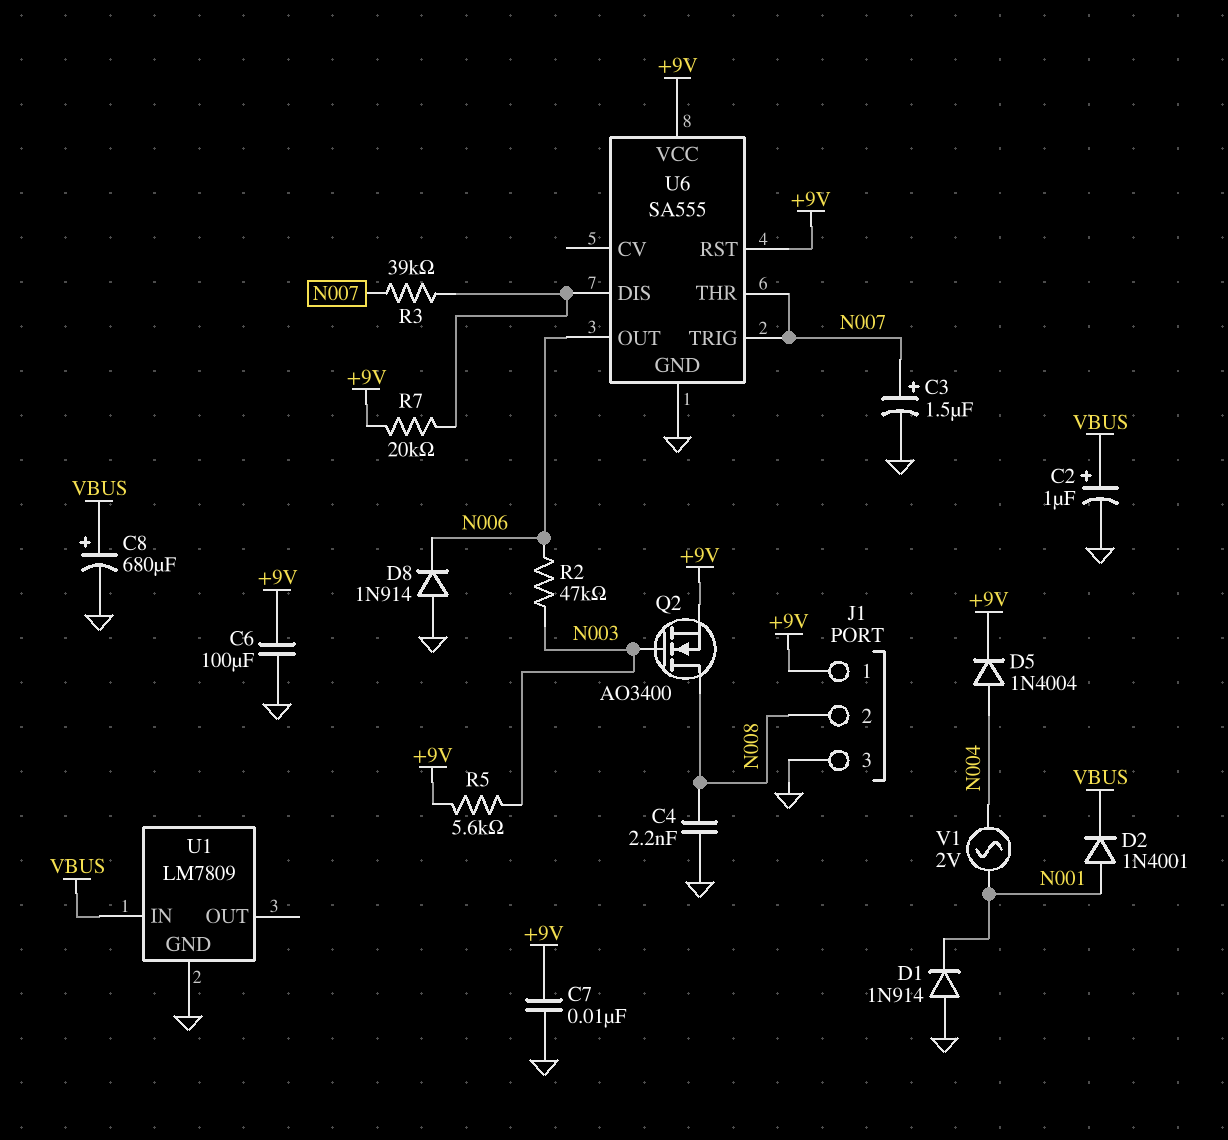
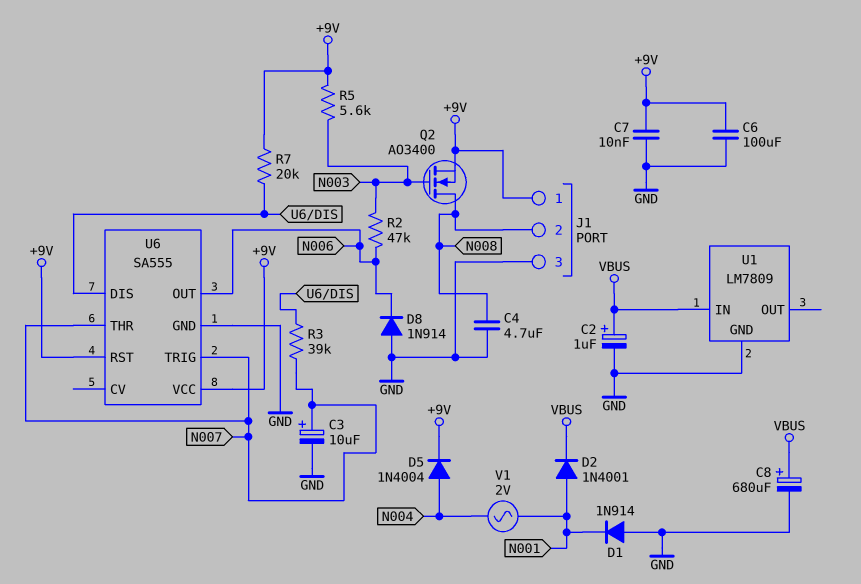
C3: 1.5uF (plus N007, minus GND) -> 10uF (plus N007, minus GND)
C4: 2.2nF (GND, N008) -> 4.7uF (GND, N008)

